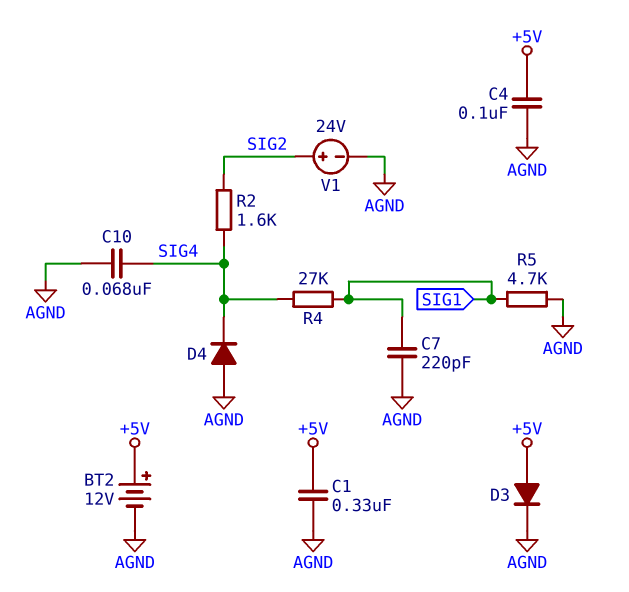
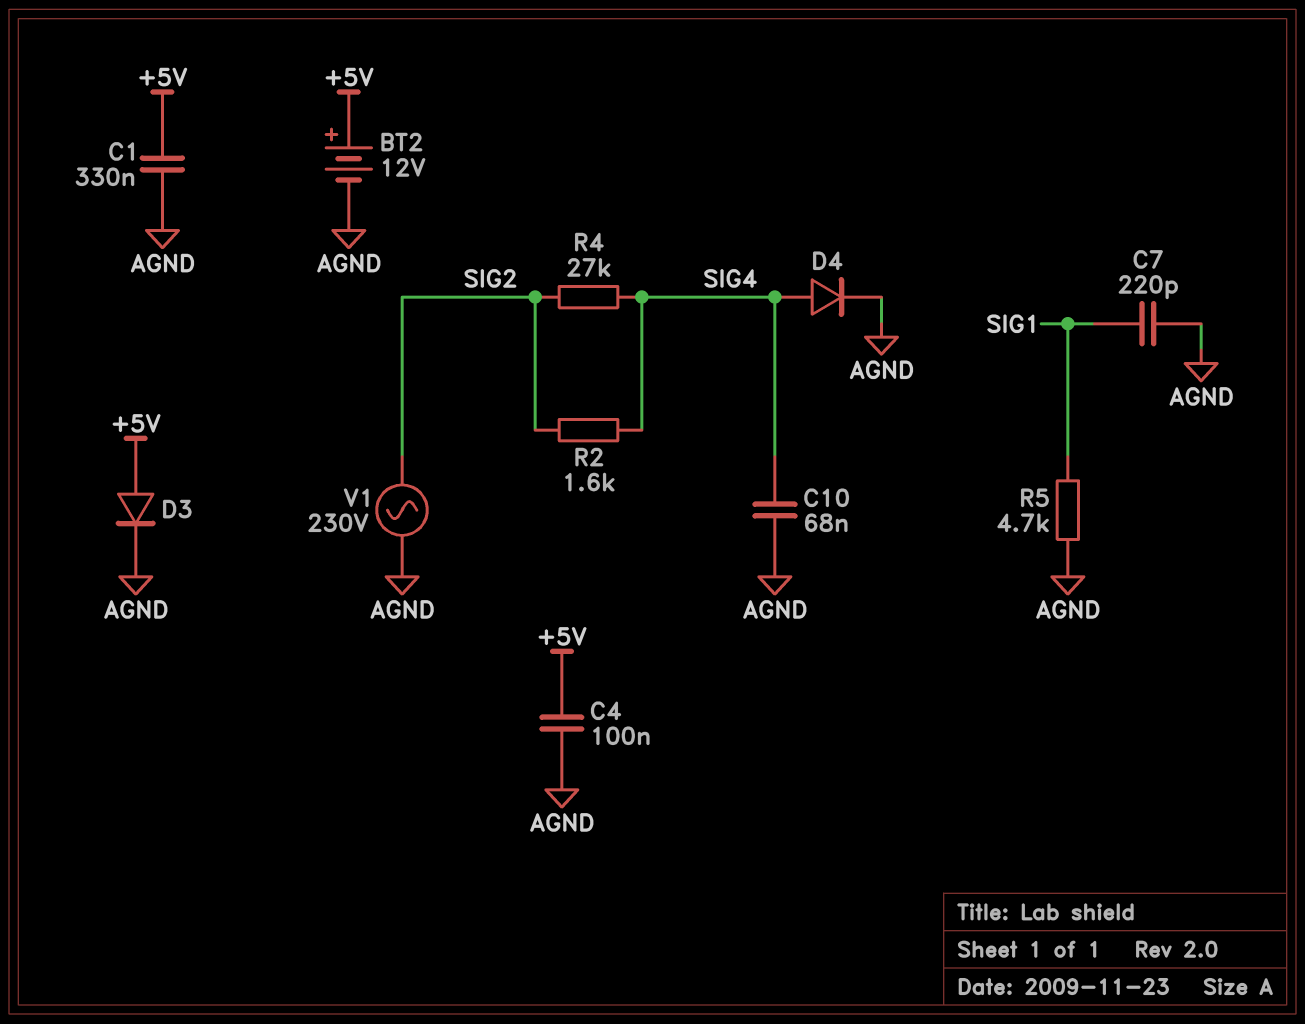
D4: diode (A AGND, K SIG4) -> diode (A SIG4, K AGND)
R4: 27k (SIG1, SIG4) -> 27k (SIG2, SIG4)
V1: 24V (plus SIG2, minus AGND) -> AC 230V (AGND, SIG2)

